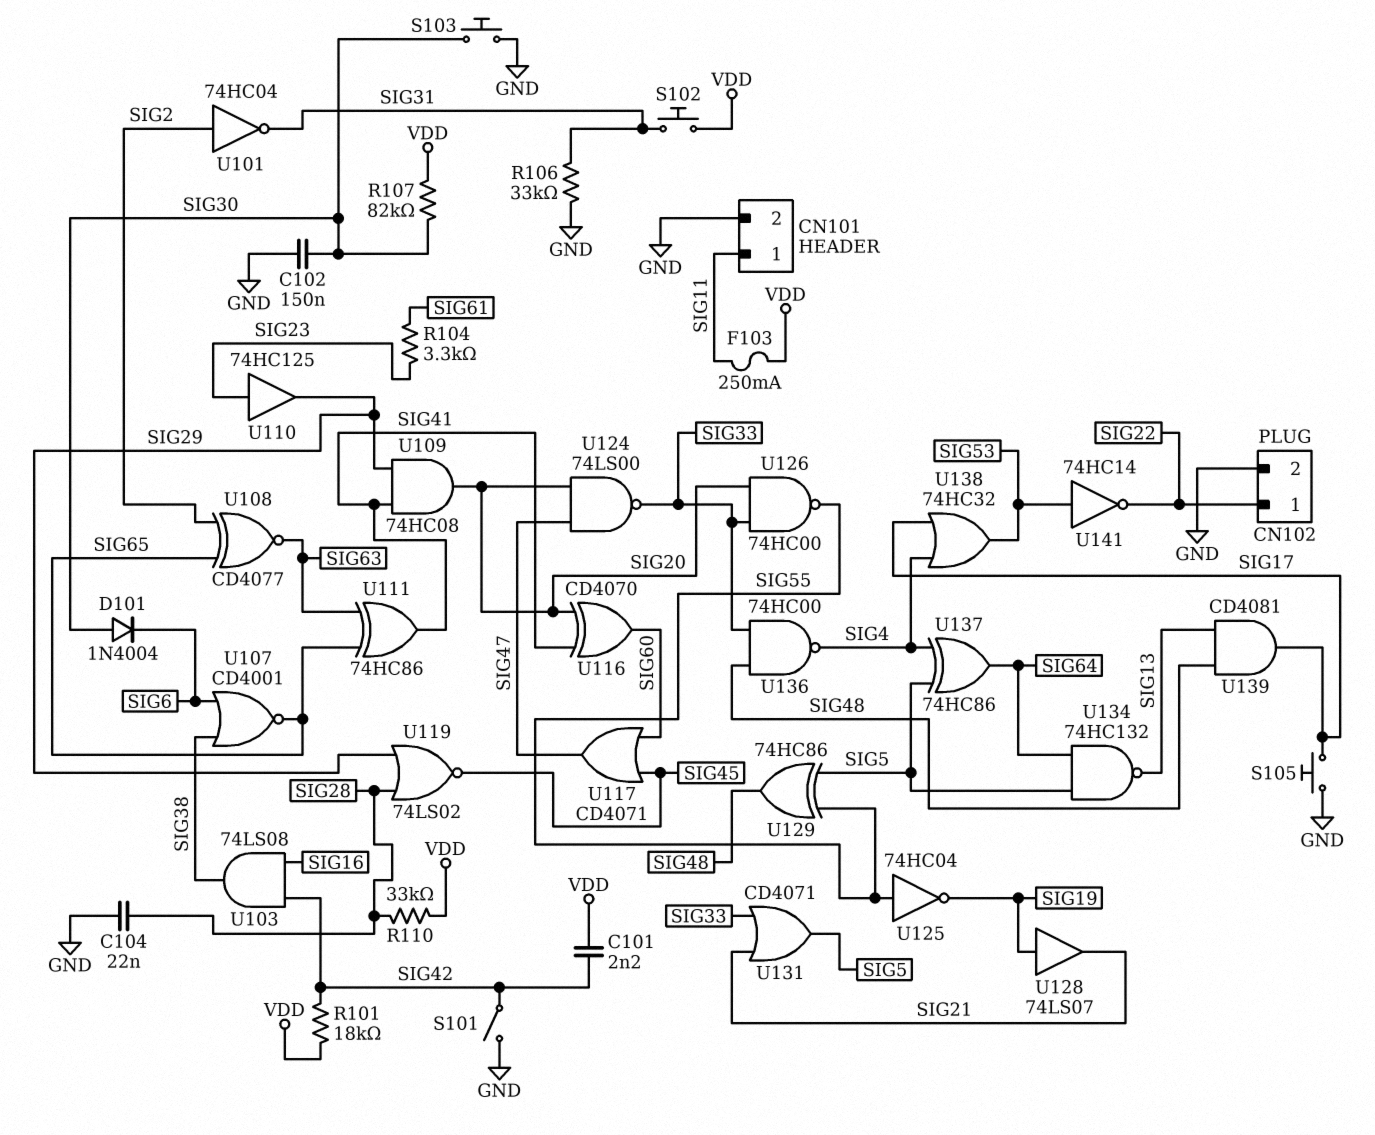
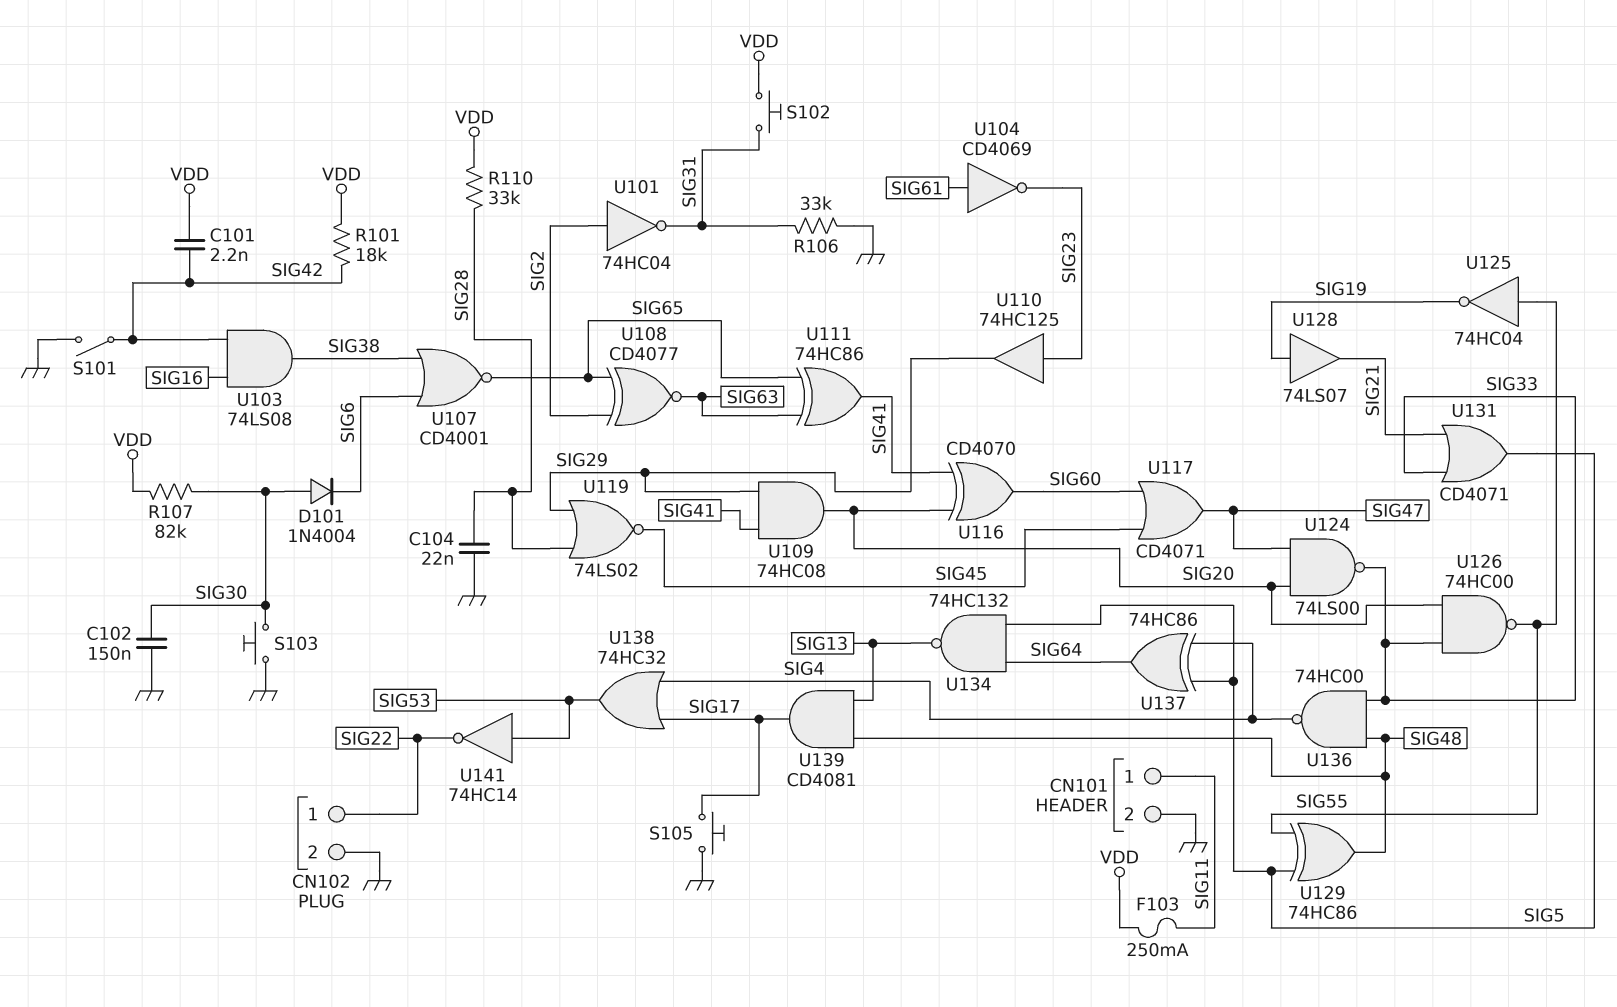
R104: 3.3k (SIG23, SIG61) -> none
U104: none -> NOT CD4069 (in SIG61, out SIG23)

